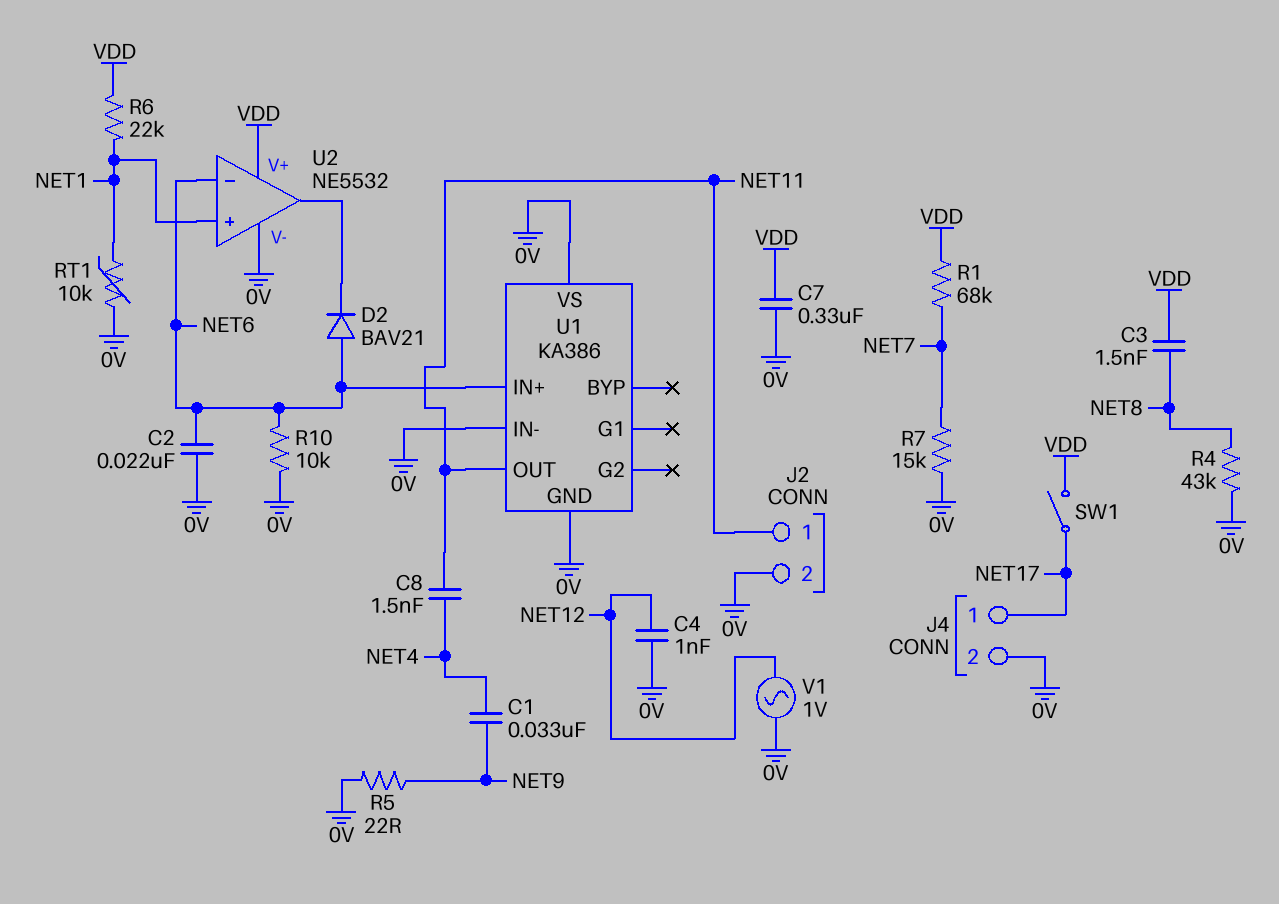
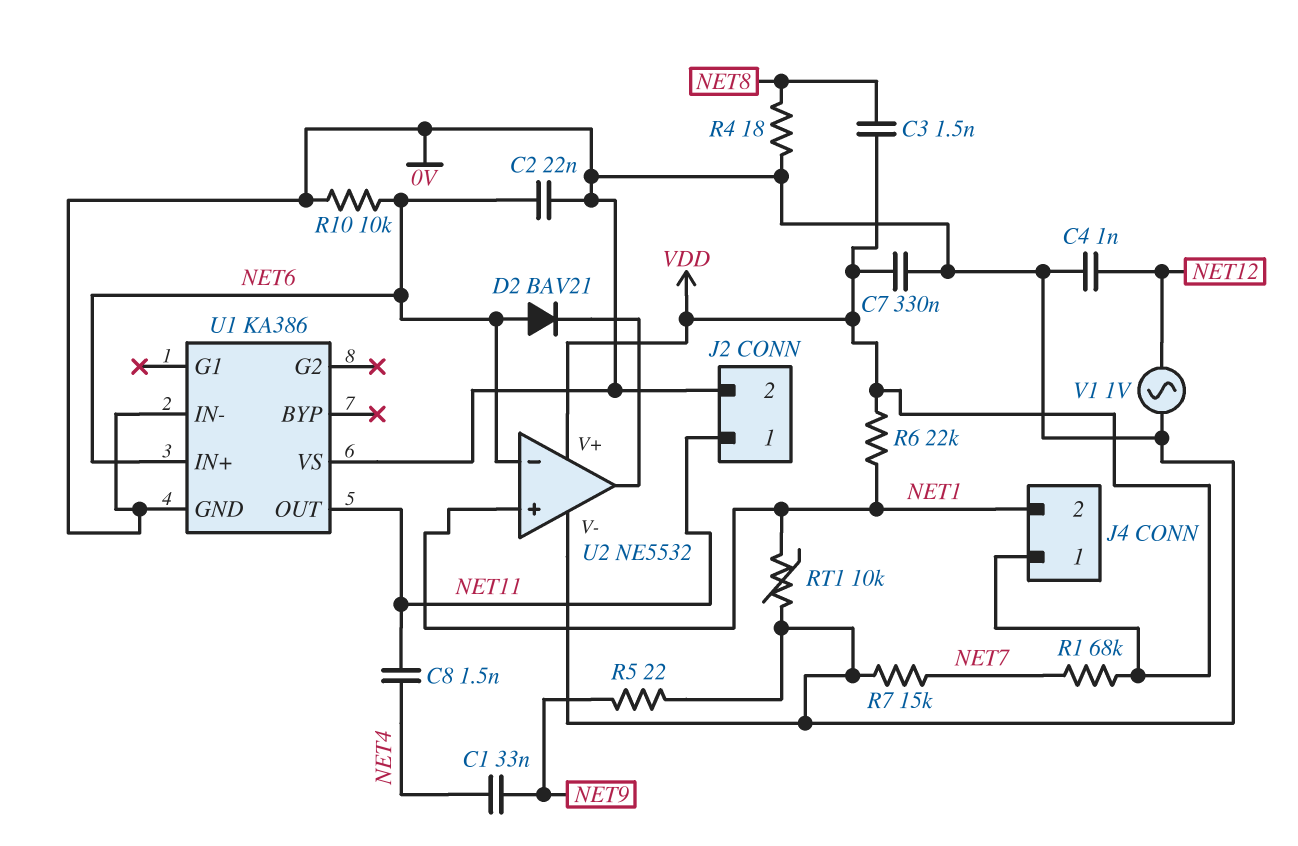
J4 pin 1: NET17 -> VDD
J4 pin 2: 0V -> NET1
R4: 43k (0V, NET8) -> 18 (0V, NET8)
SW1: switch (NET17, VDD) -> none

